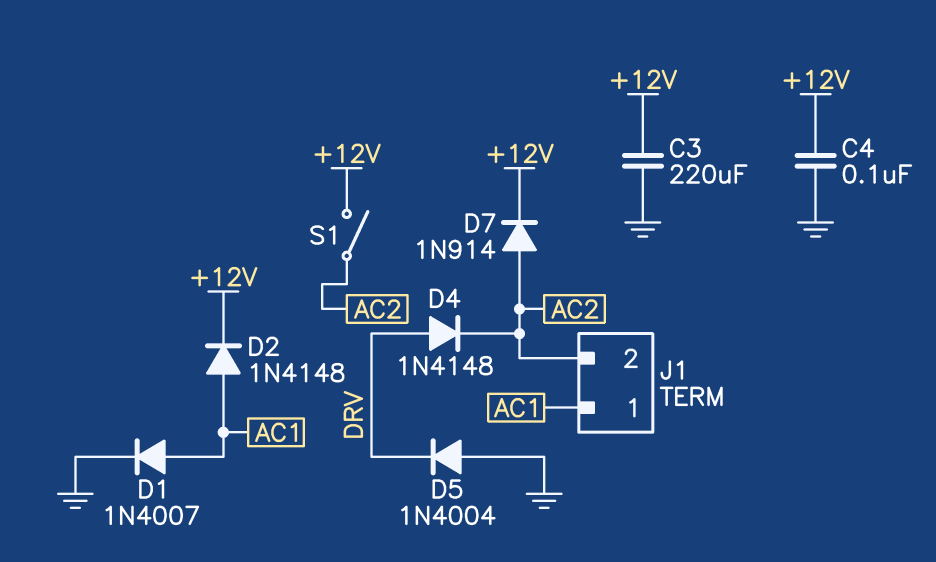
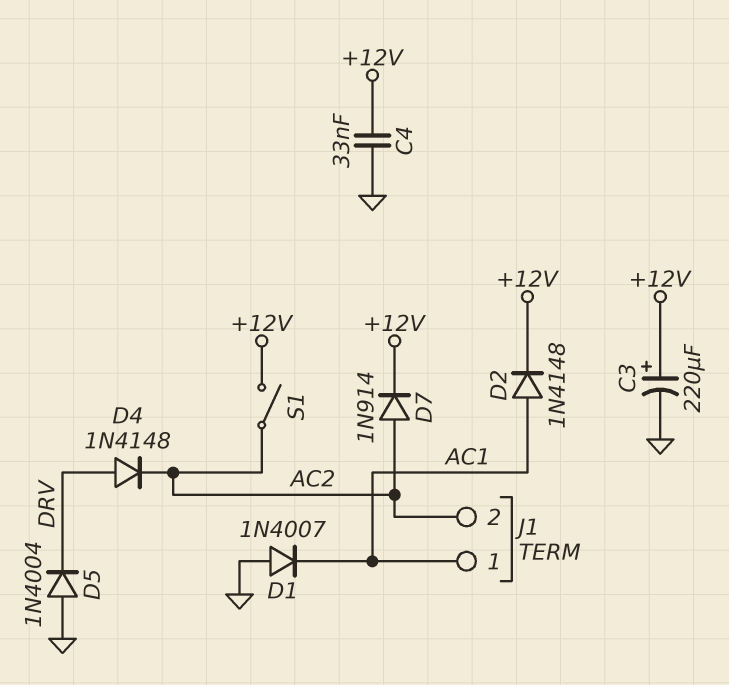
C3: 220uF (+12V, GND) -> 220uF (plus +12V, minus GND)
C4: 100nF (+12V, GND) -> 33nF (+12V, GND)
D1: diode 1N4007 (A AC1, K GND) -> diode 1N4007 (A GND, K AC1)

